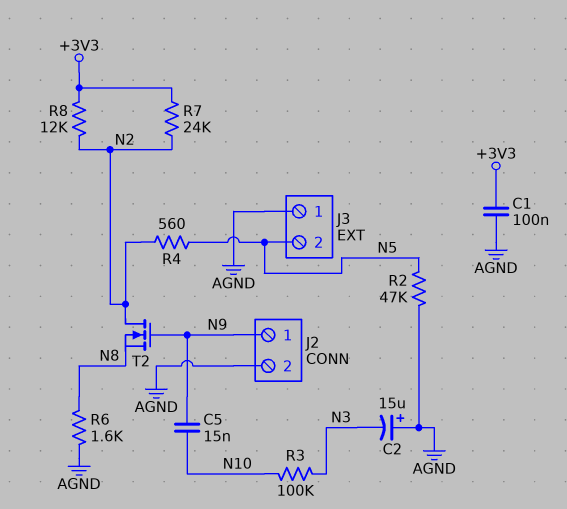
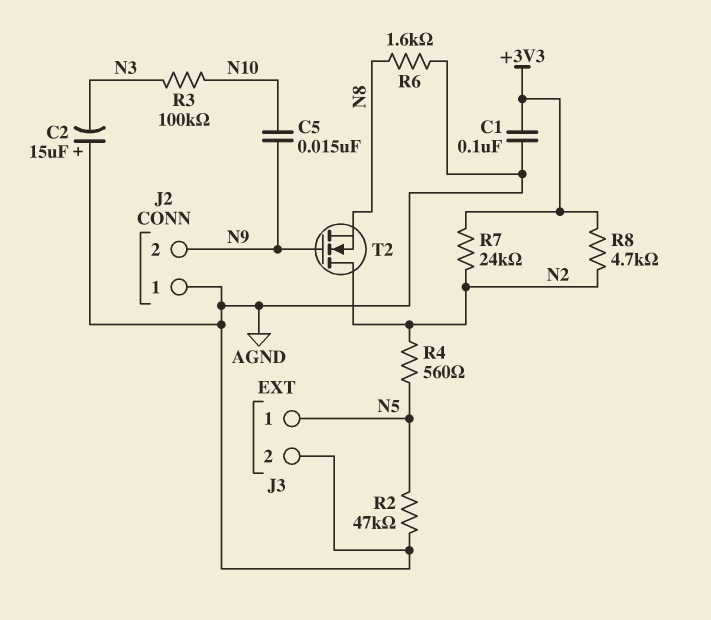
J2 pin 1: N9 -> AGND
J2 pin 2: AGND -> N9
J3 pin 1: AGND -> N5
J3 pin 2: N5 -> AGND
R8: 12k (+3V3, N2) -> 4.7k (+3V3, N2)

